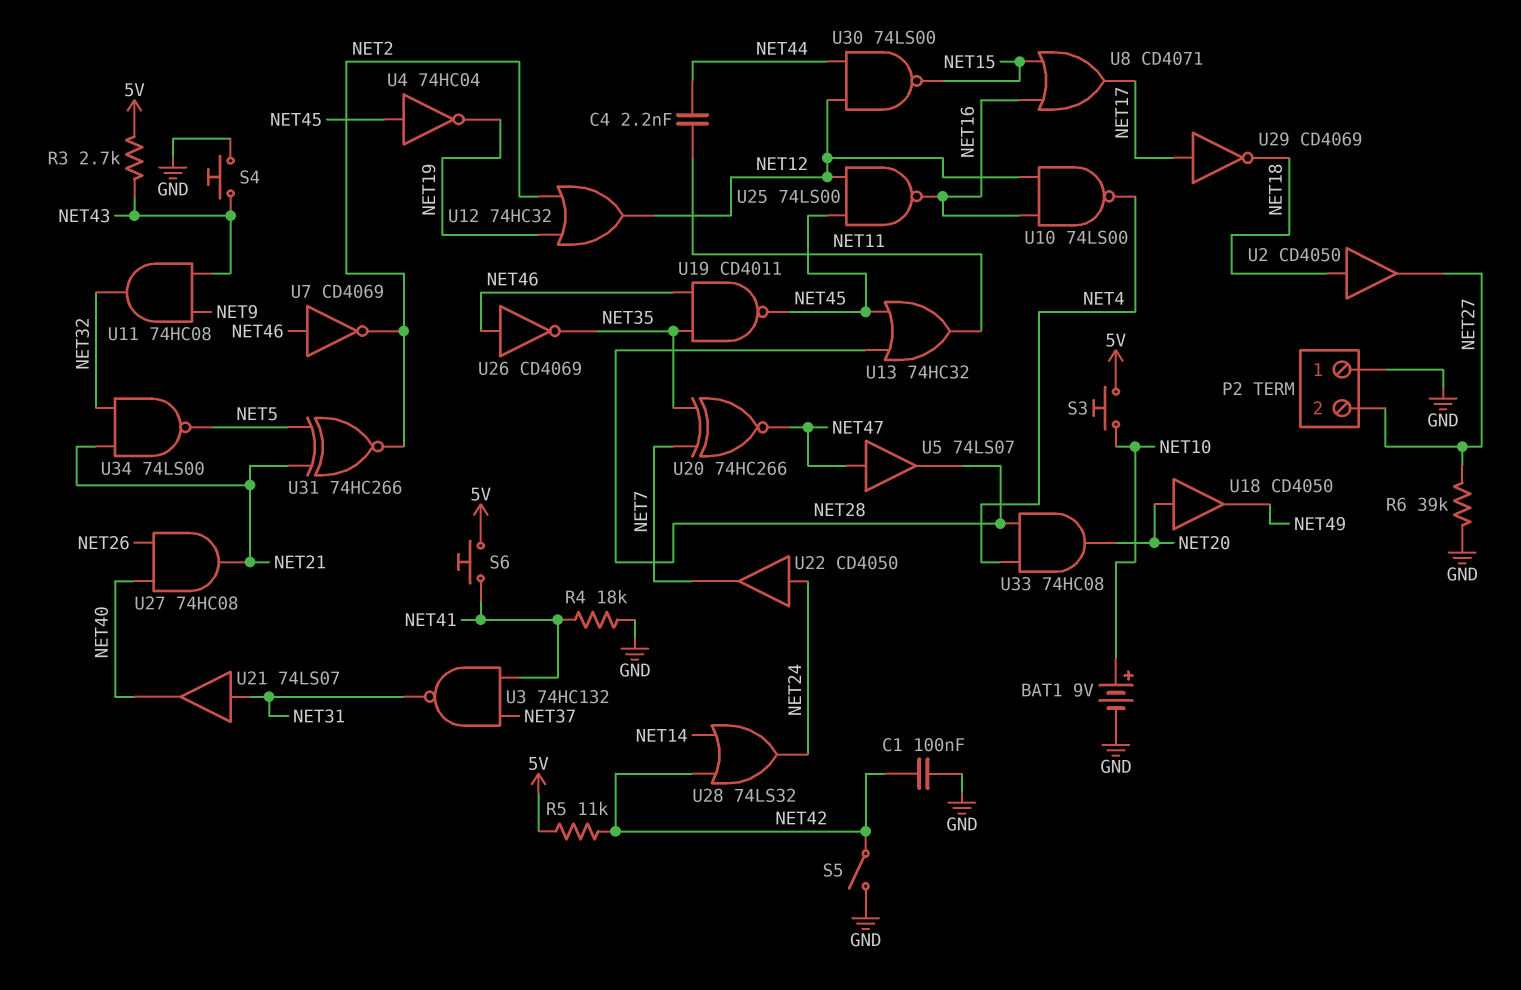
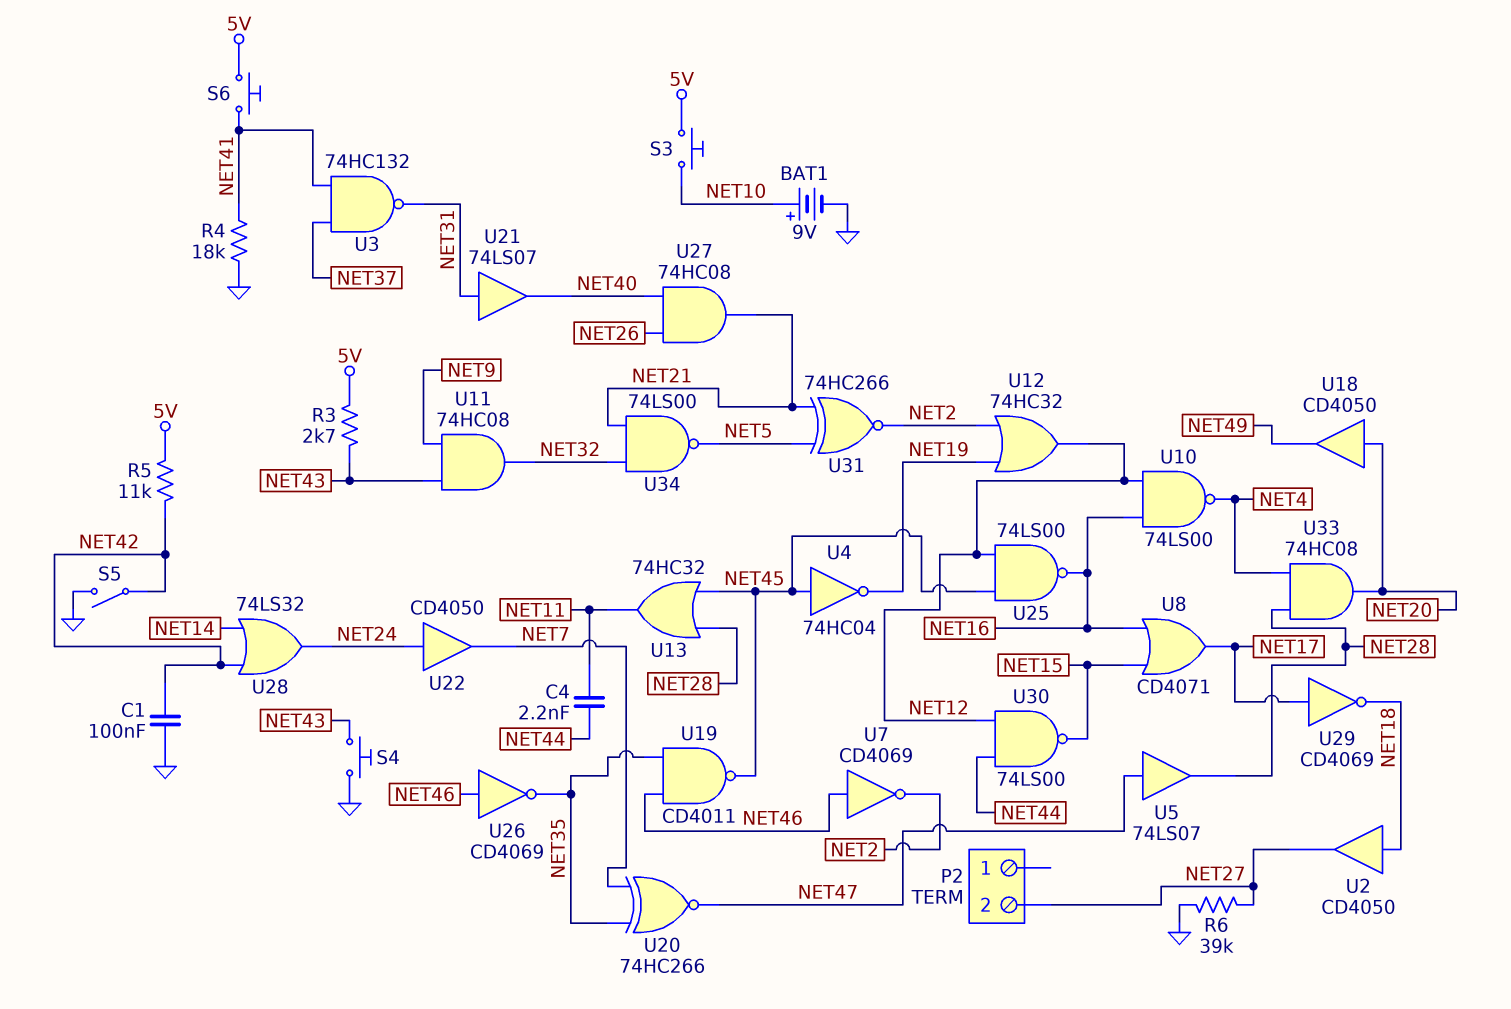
P2 pin 1: GND -> none

